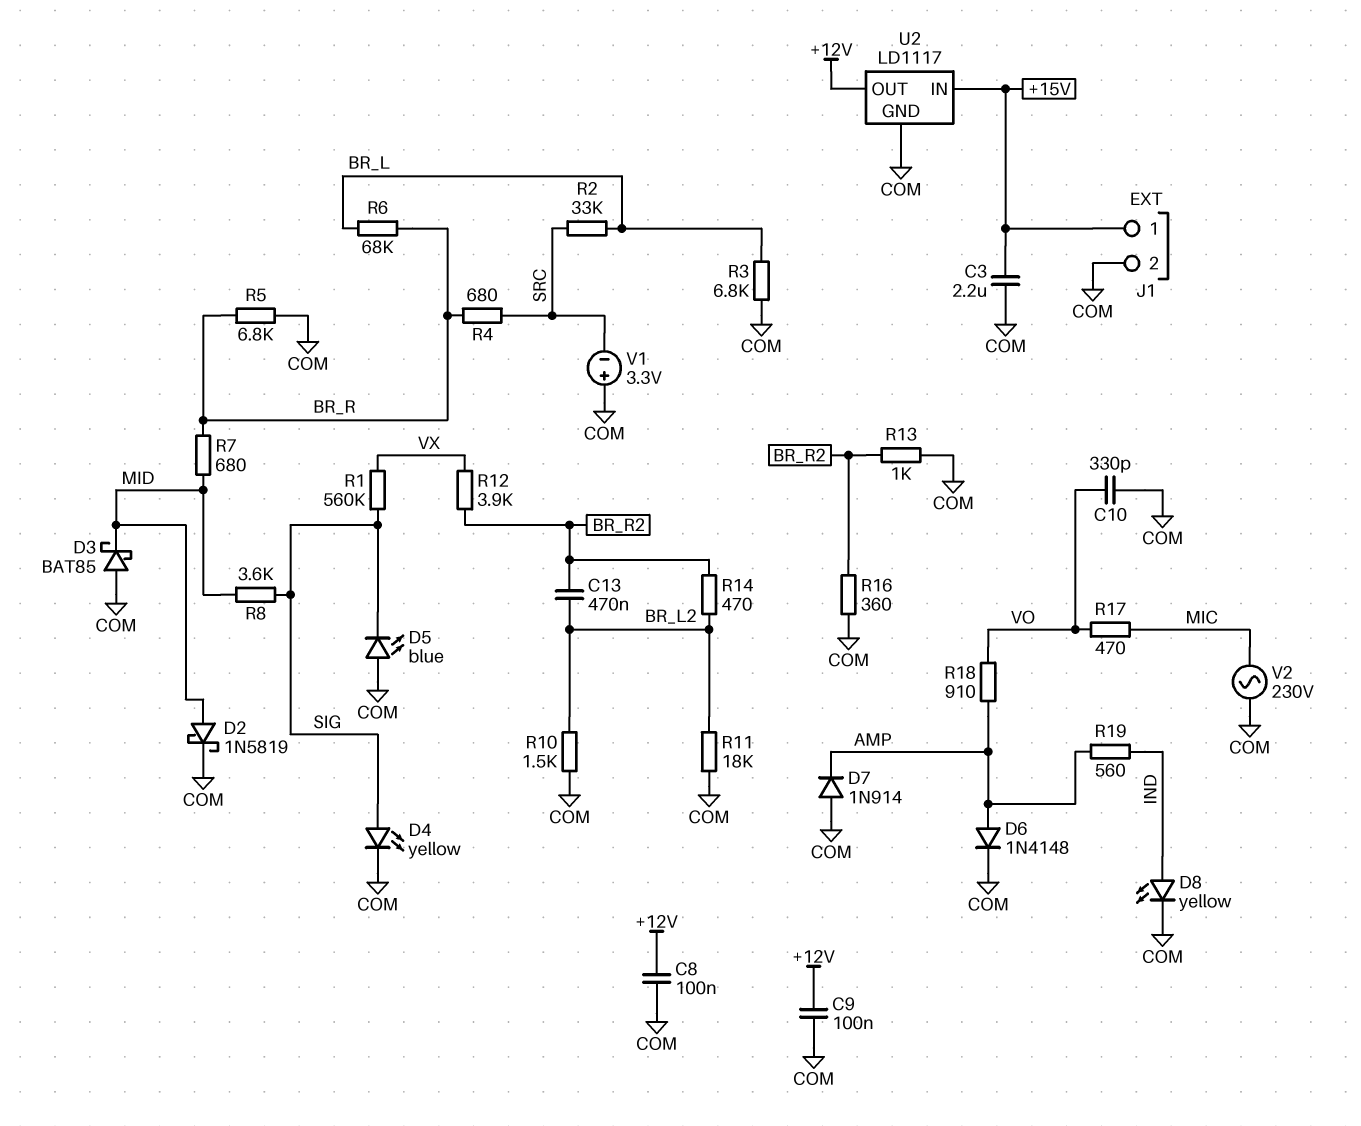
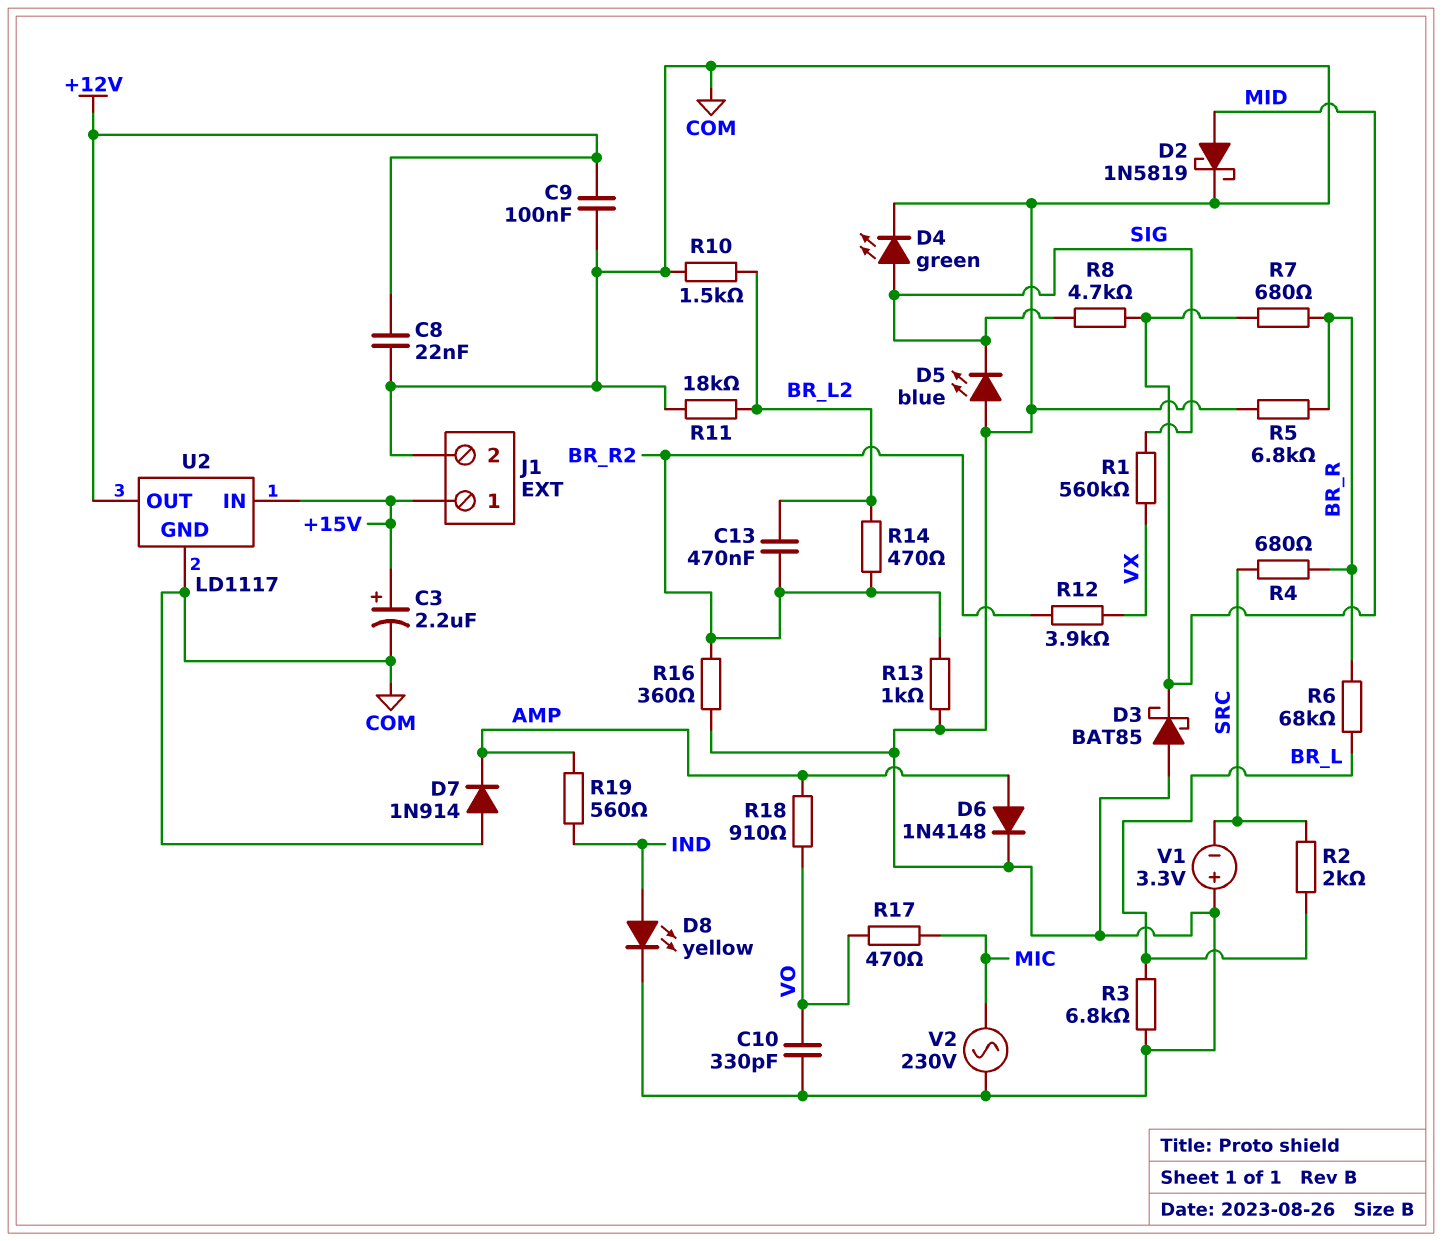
C3: 2.2uF (+15V, COM) -> 2.2uF (plus +15V, minus COM)
C8: 100nF (+12V, COM) -> 22nF (+12V, COM)
D4: LED yellow (A SIG, K COM) -> LED green (A SIG, K COM)
R2: 33k (BR_L, SRC) -> 2k (BR_L, SRC)
R8: 3.6k (MID, SIG) -> 4.7k (MID, SIG)

